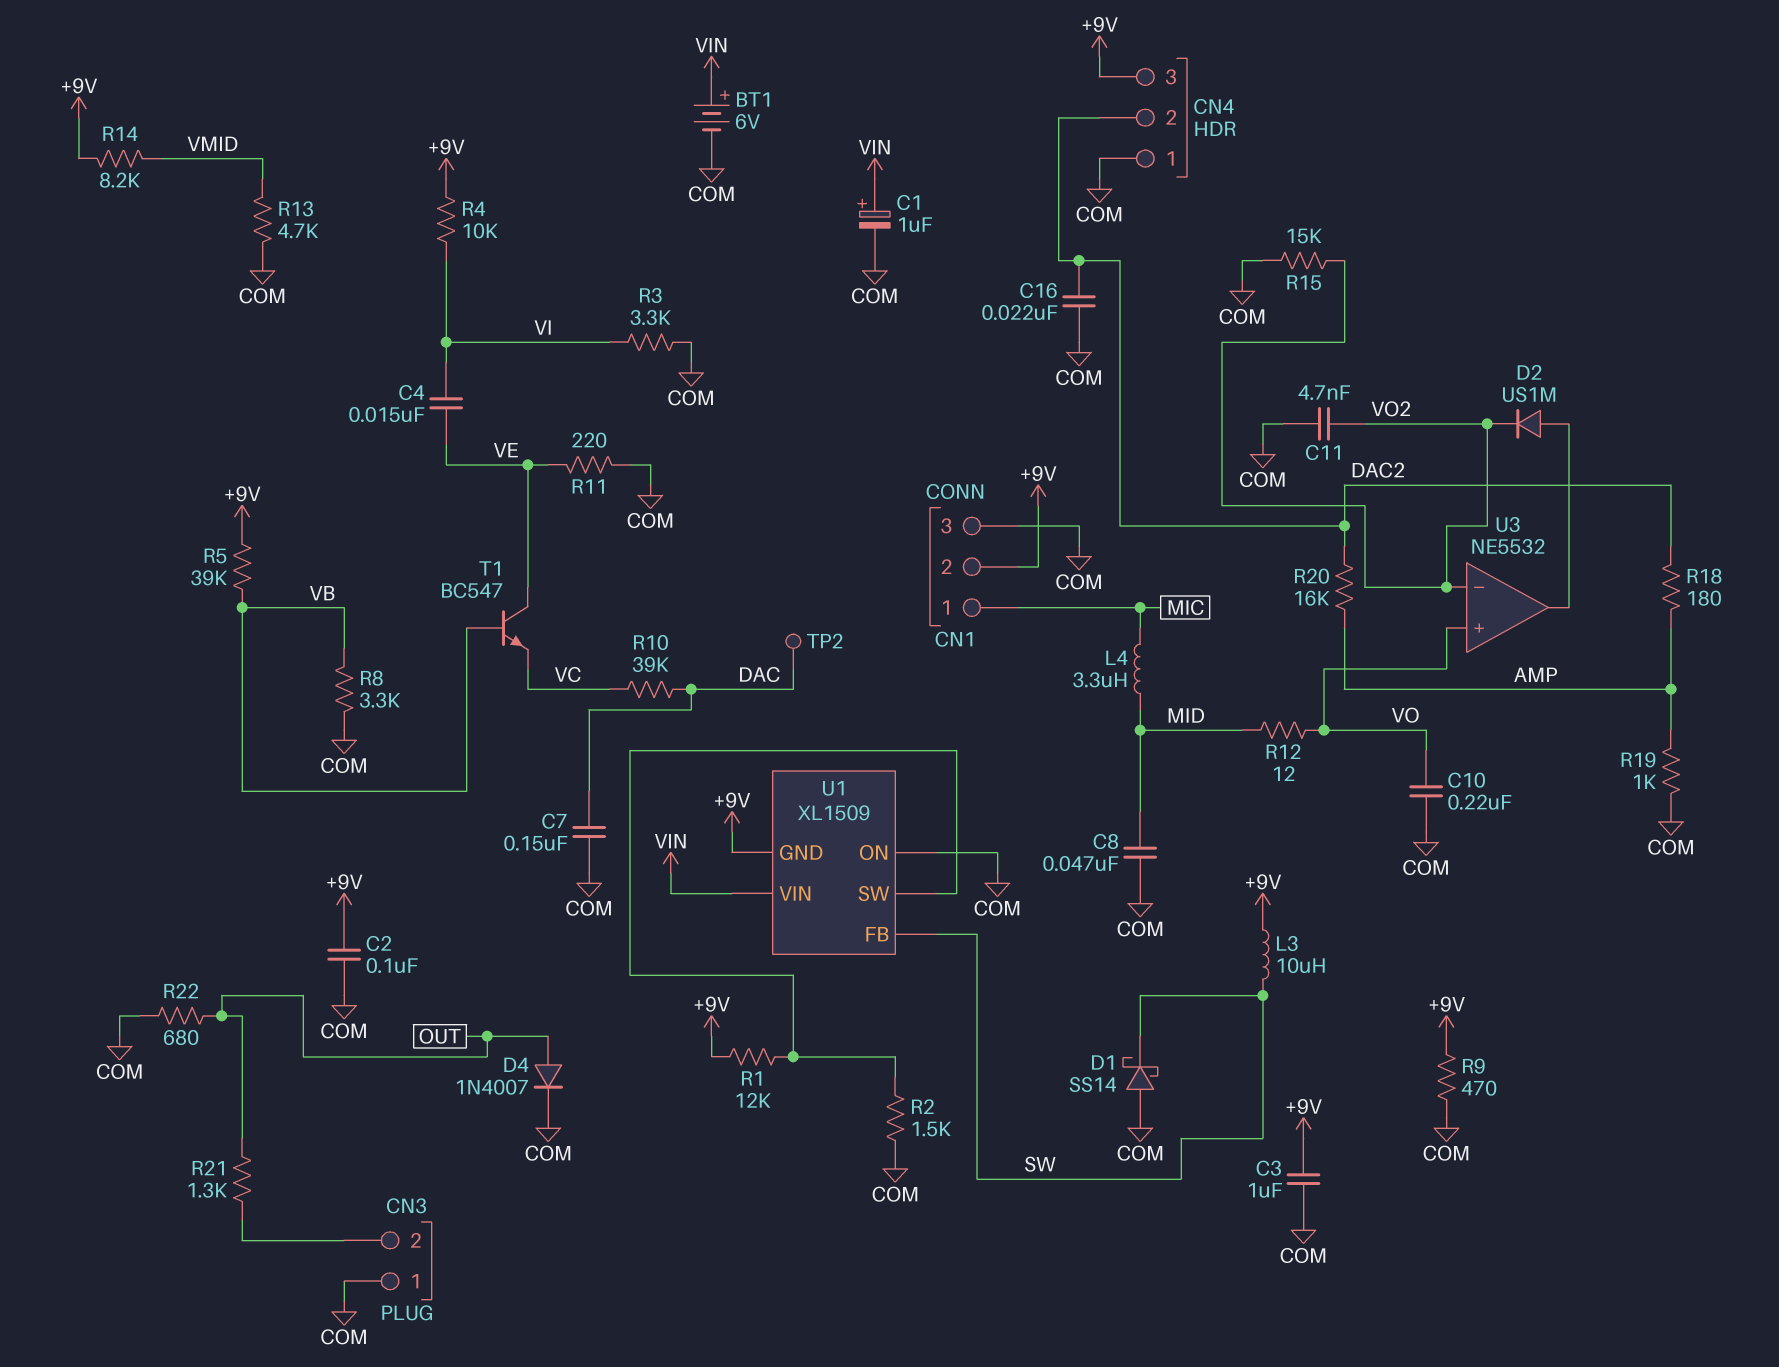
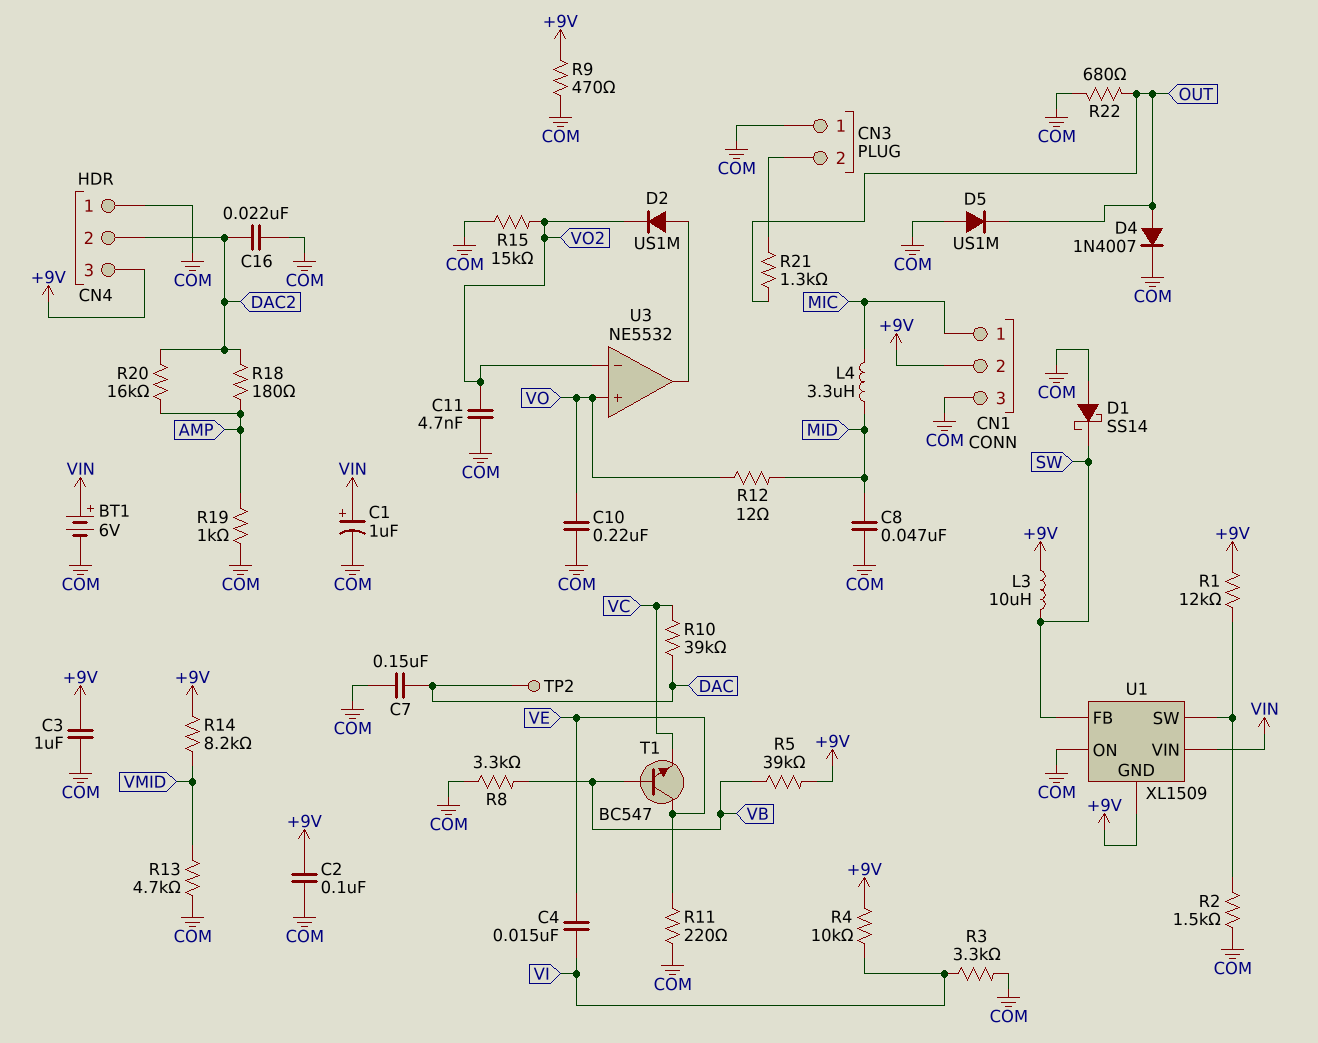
D5: none -> diode US1M (A COM, K OUT)

